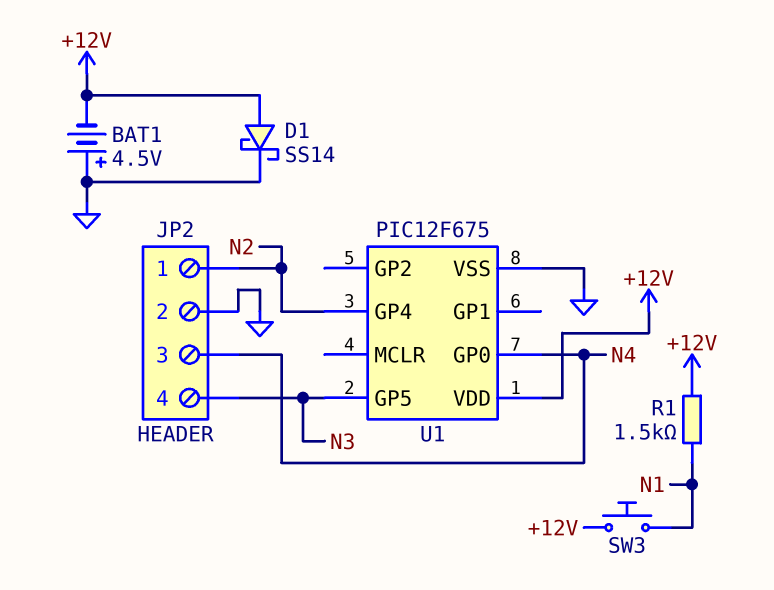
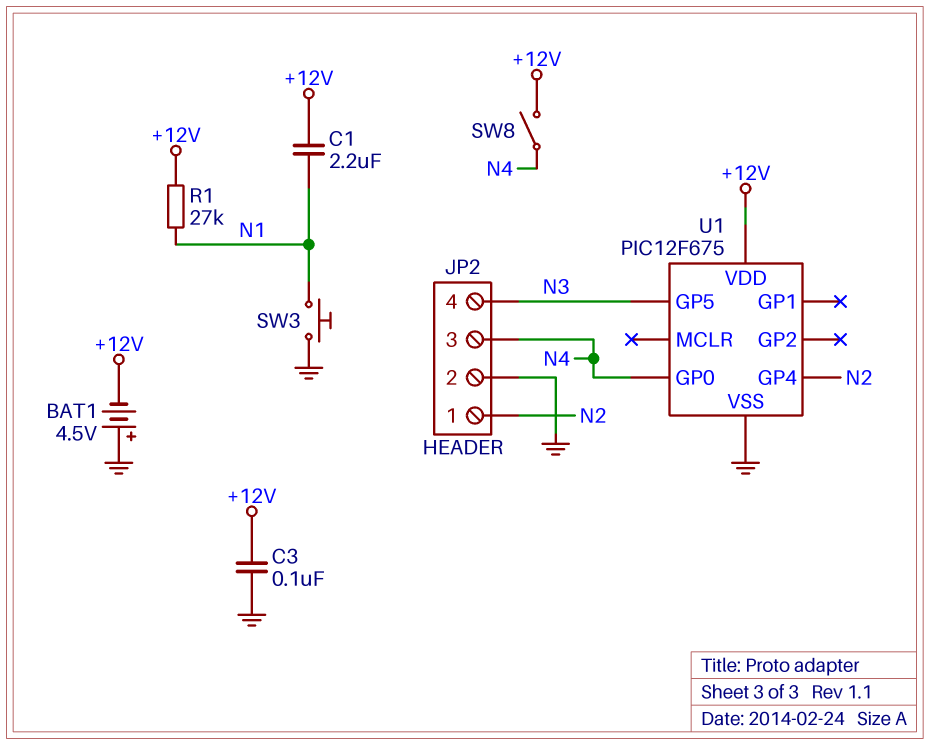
C1: none -> 2.2uF (+12V, N1)
C3: none -> 100nF (+12V, GND)
D1: schottky SS14 (A +12V, K GND) -> none
R1: 1.5k (+12V, N1) -> 27k (+12V, N1)
SW3: button (+12V, N1) -> button (GND, N1)
SW8: none -> switch (+12V, N4)

